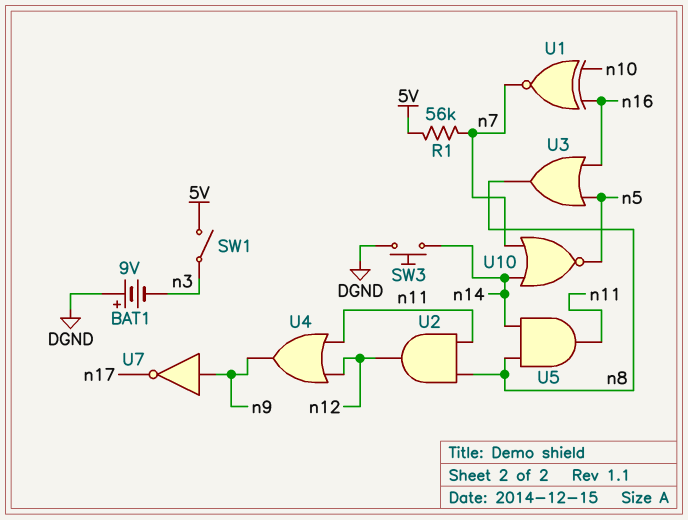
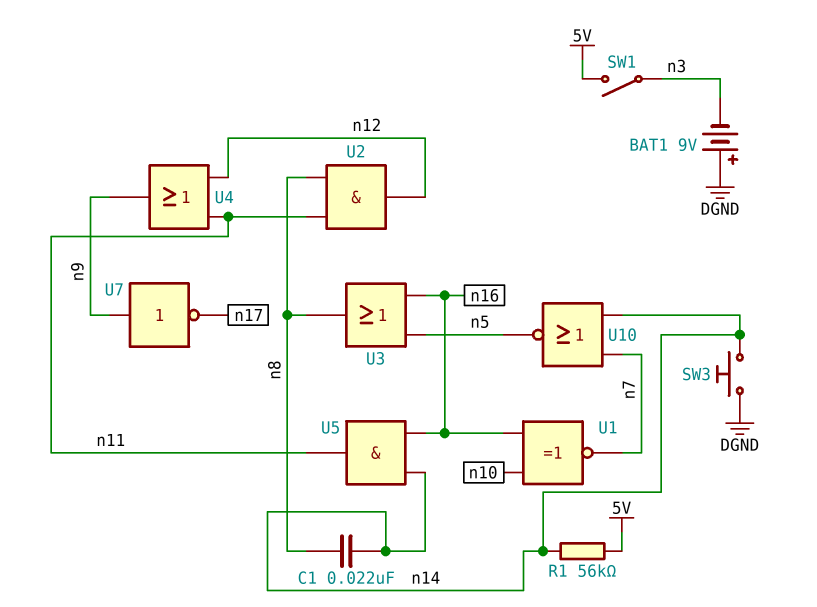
C1: none -> 22nF (n8, n14)
R1: 56k (5V, n7) -> 56k (5V, n14)
U5: AND (in n8, in n14, out n11) -> AND (in n14, in n16, out n11)

